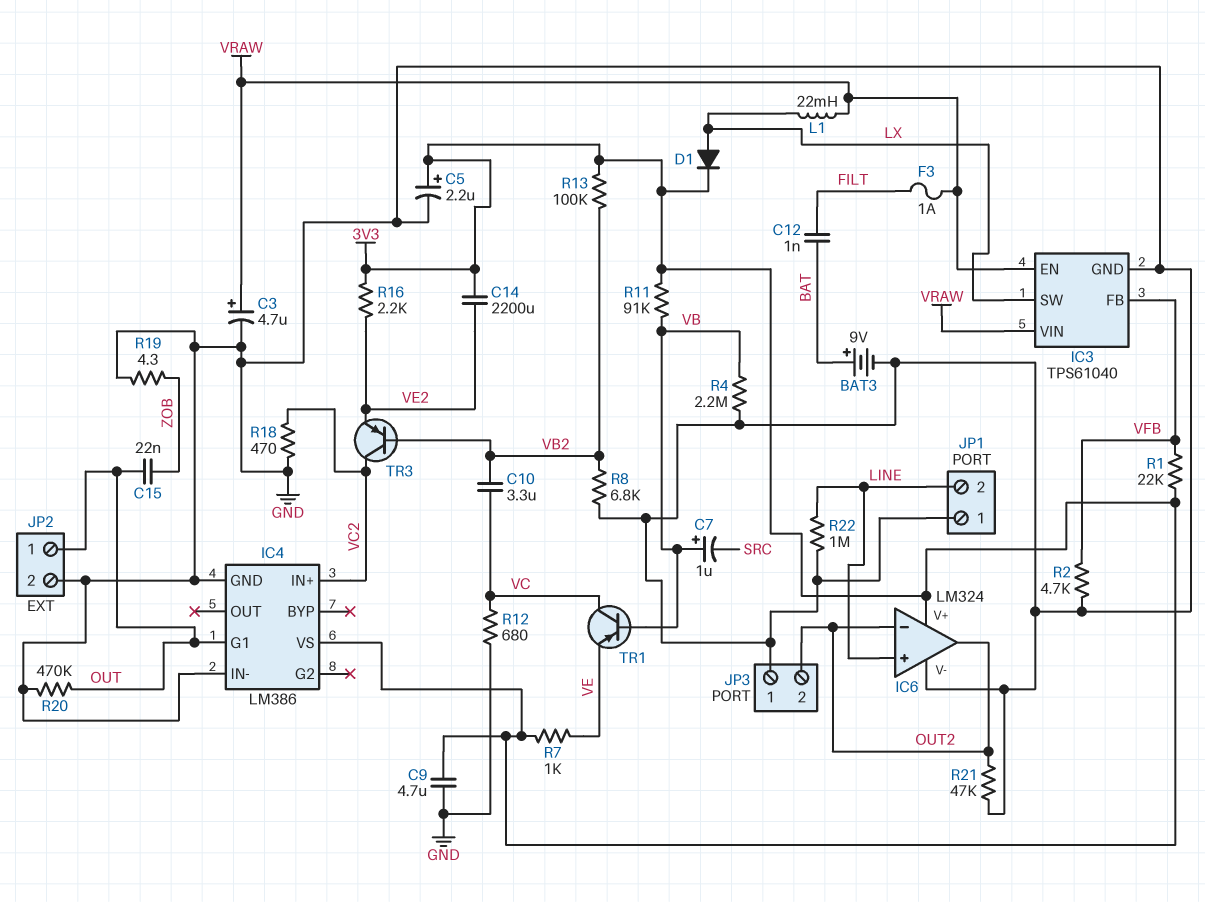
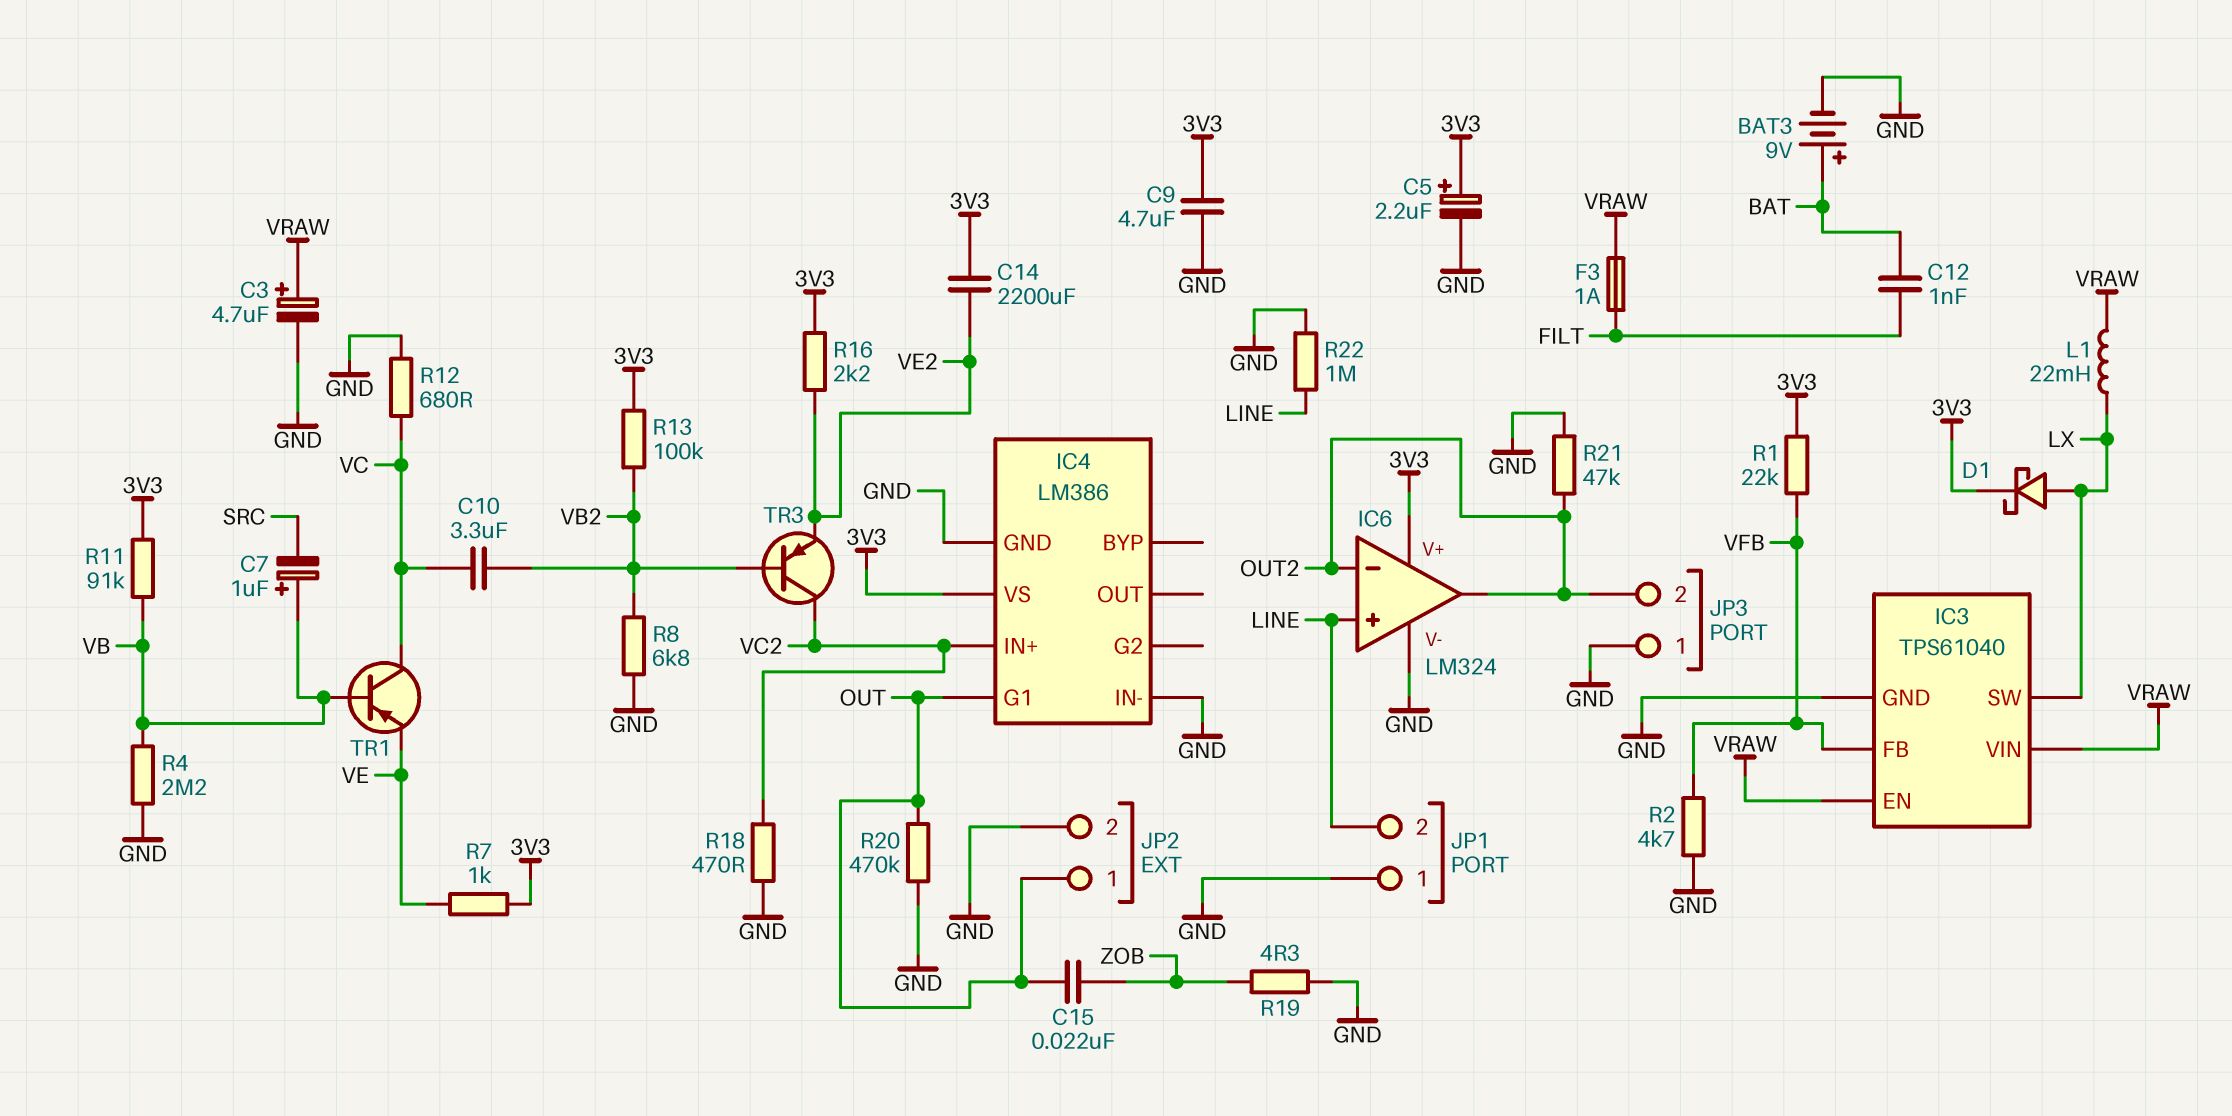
D1: diode (A LX, K 3V3) -> schottky (A LX, K 3V3)

